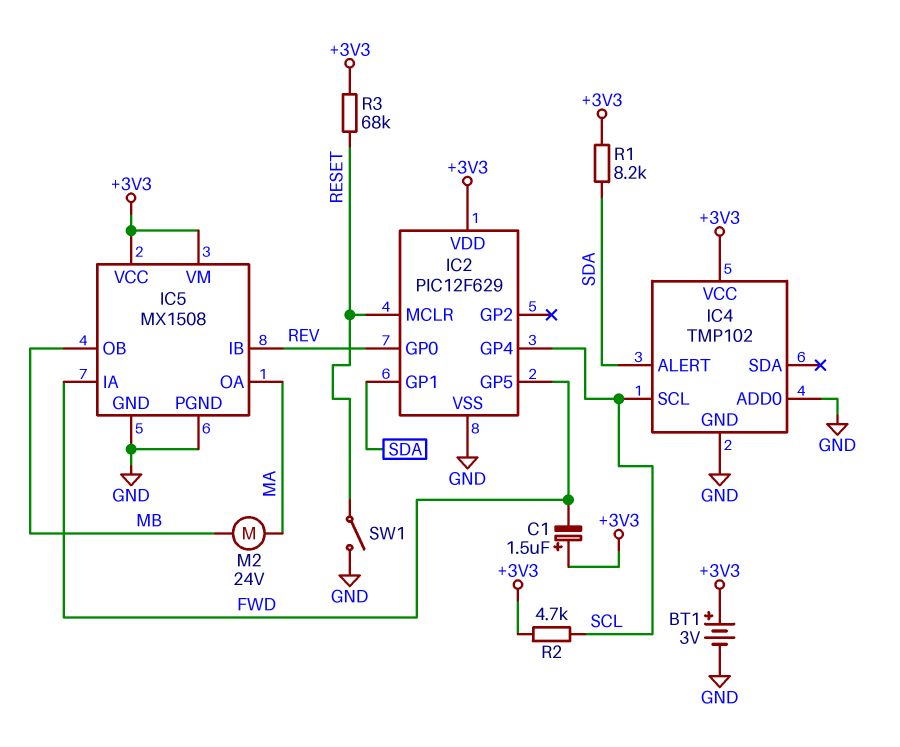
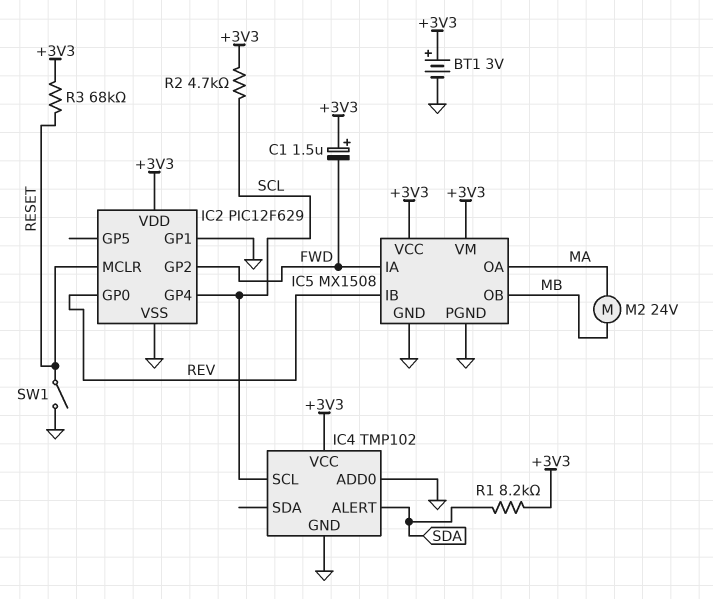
IC2 pin GP1: SDA -> GND
IC2 pin GP2: none -> FWD
IC2 pin GP5: FWD -> none

